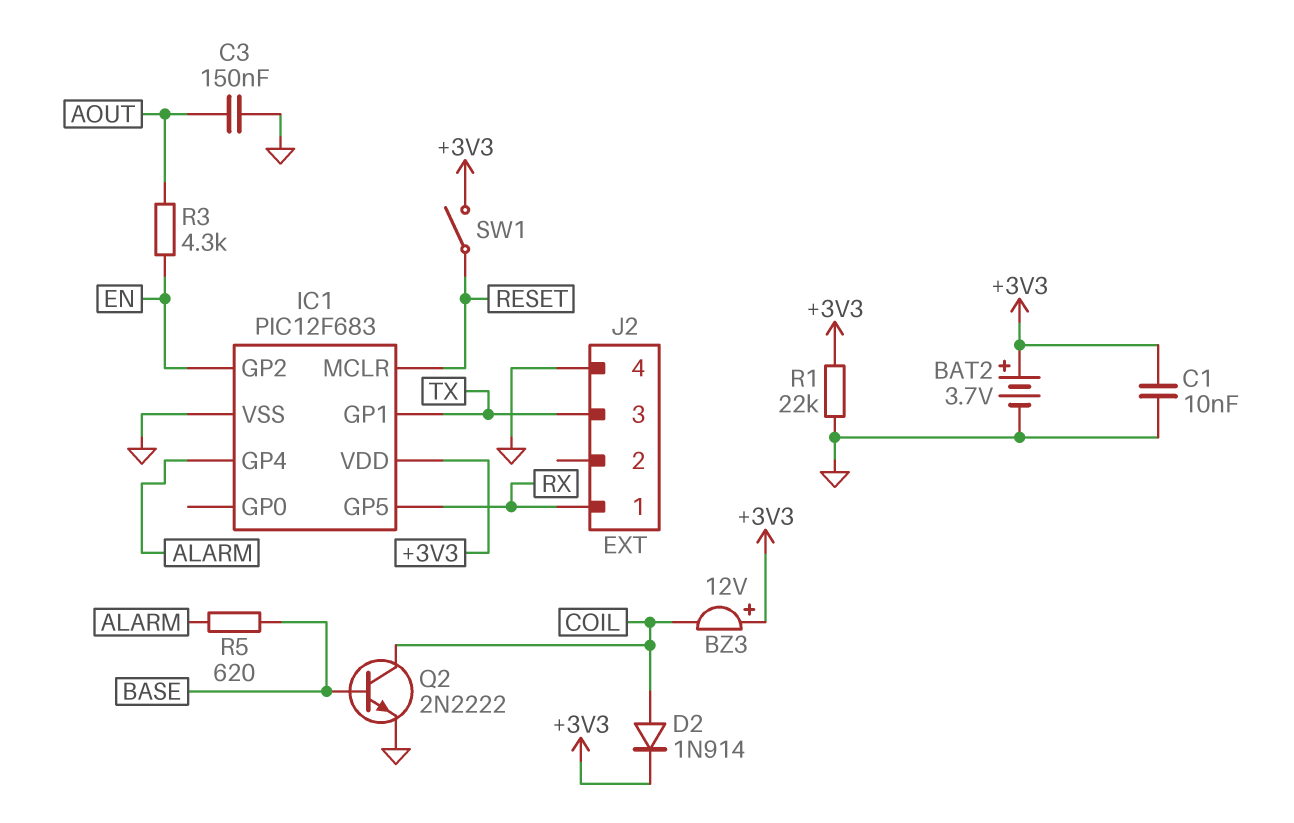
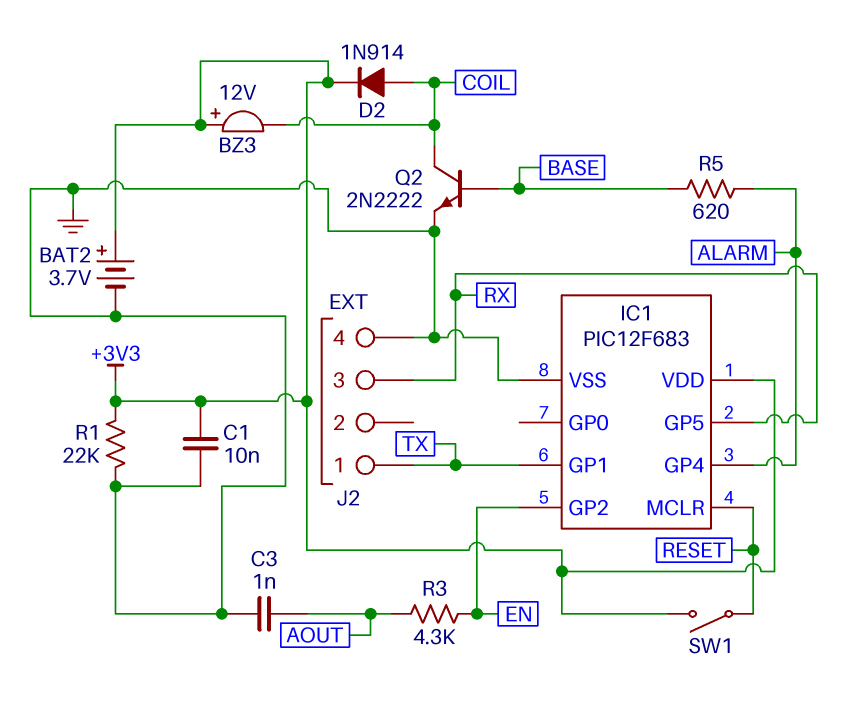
C3: 150nF (AOUT, GND) -> 1nF (AOUT, GND)
J2 pin 1: RX -> TX
J2 pin 3: TX -> RX

